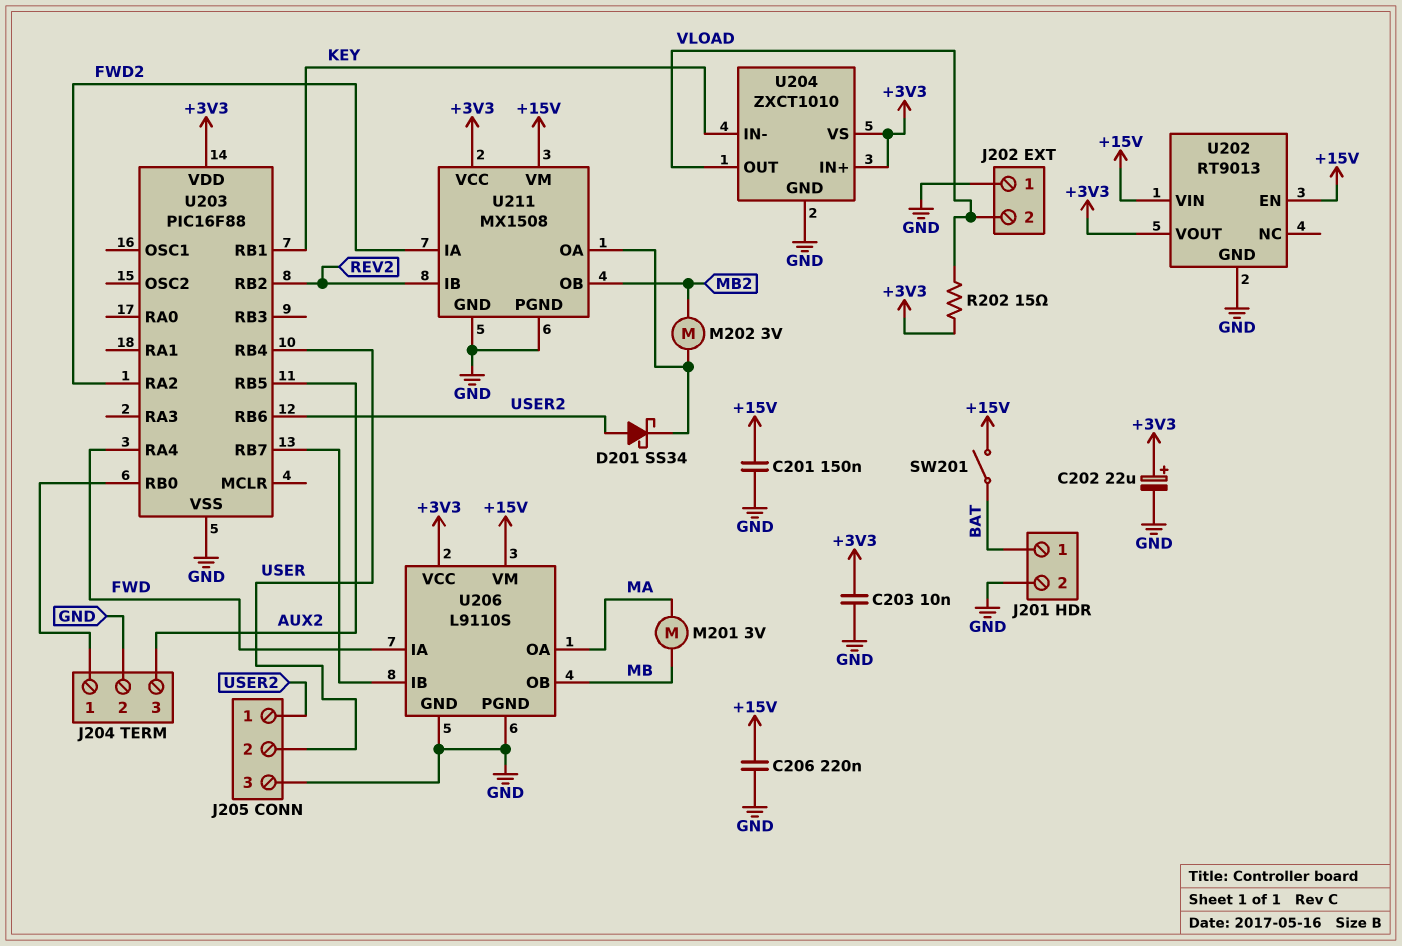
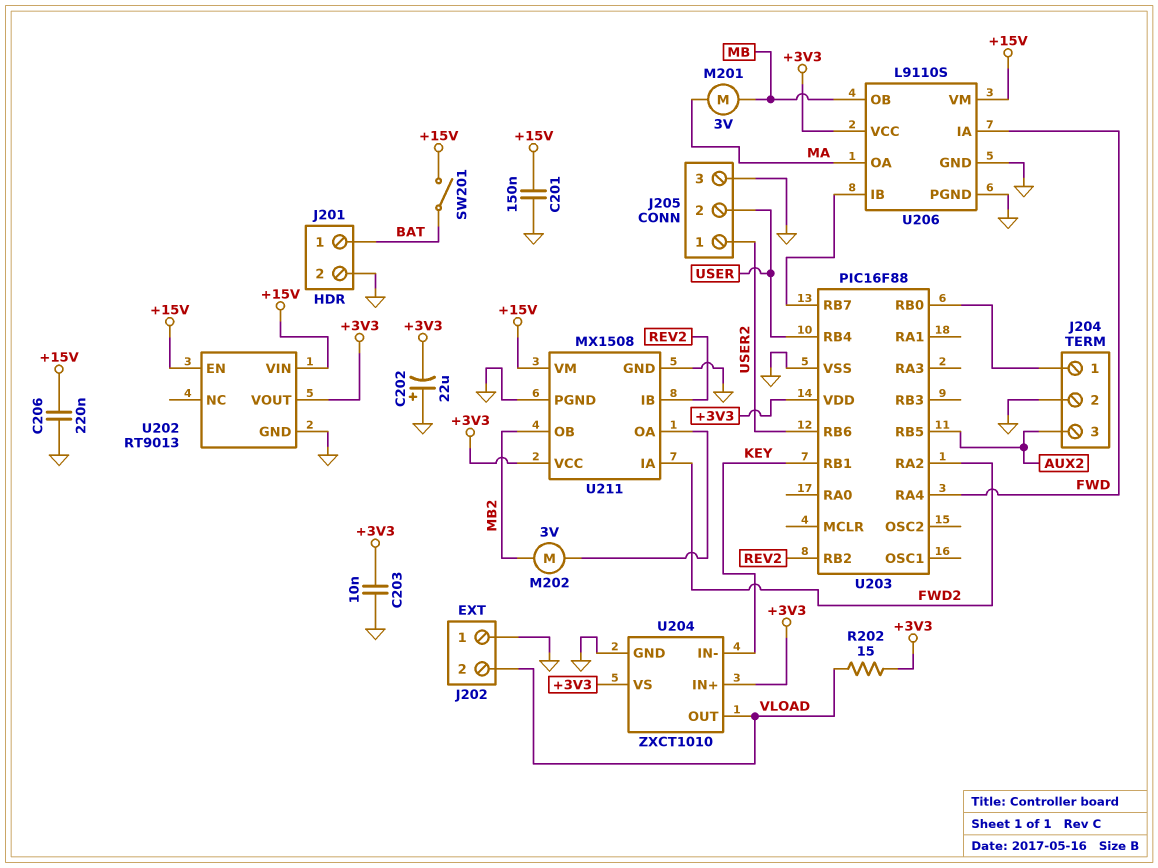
C202: 22uF (plus +3V3, minus GND) -> 22uF (plus GND, minus +3V3)
D201: schottky SS34 (A USER2, K U211/OA) -> none

